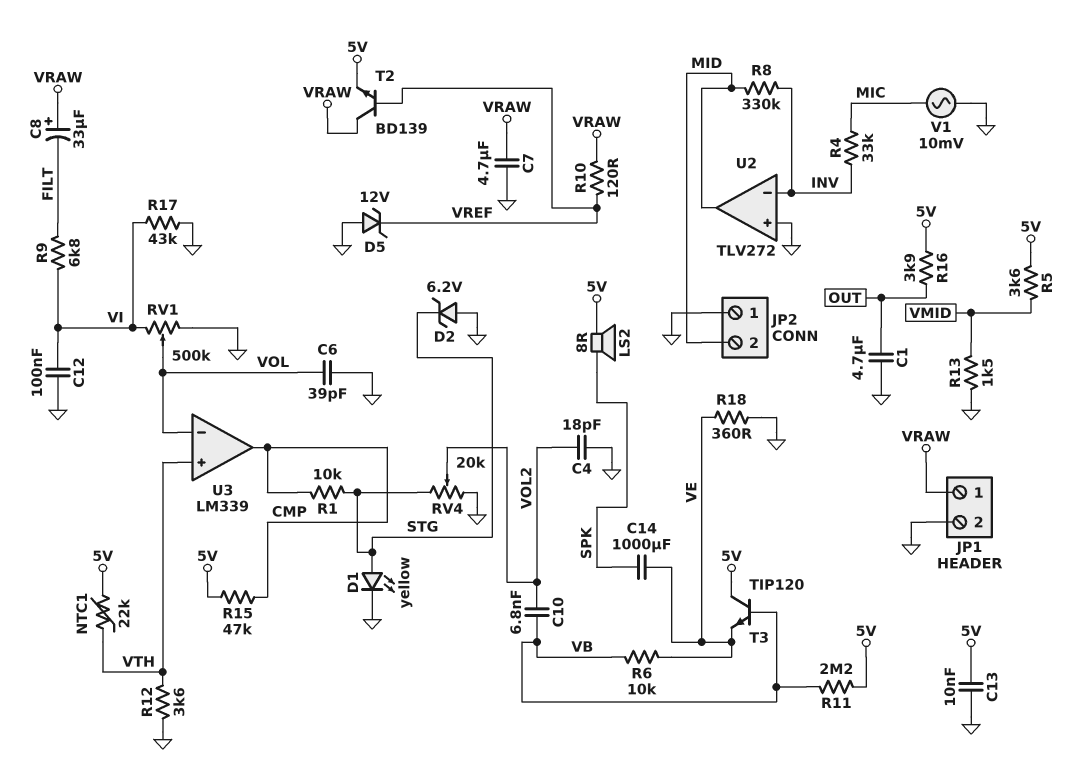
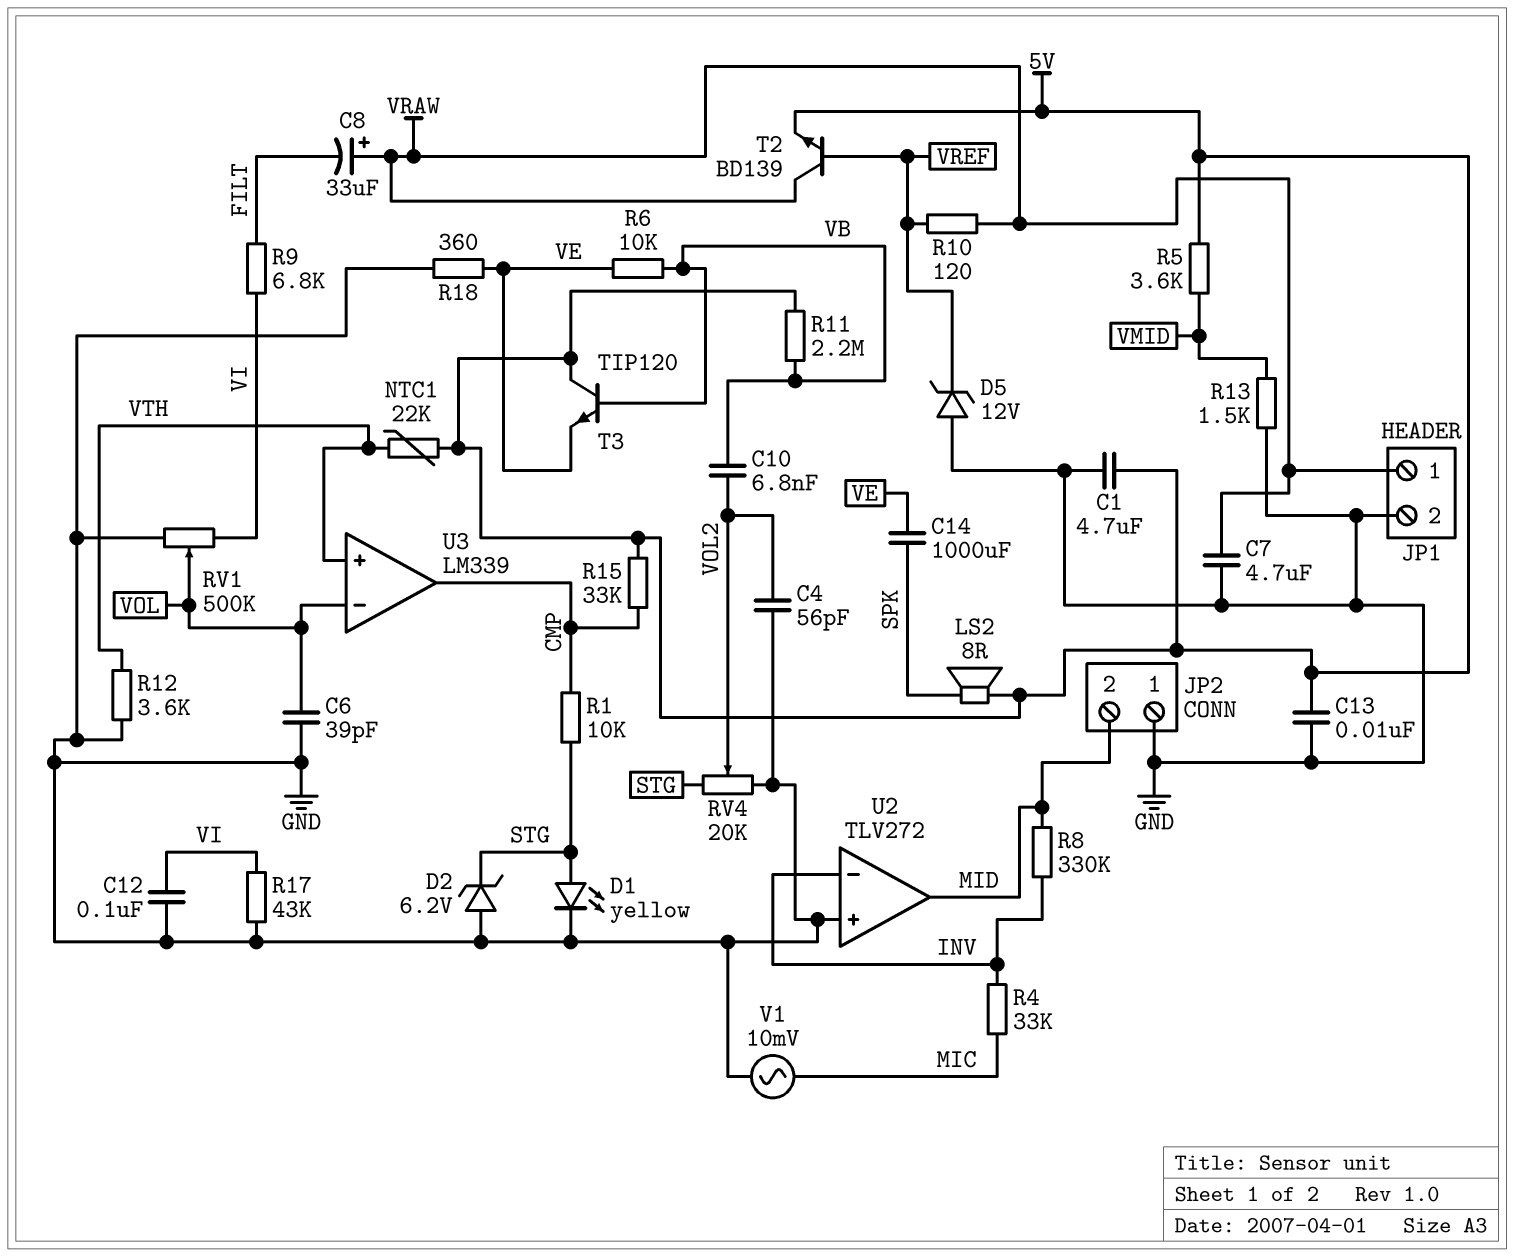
C1: 4.7uF (GND, OUT) -> 4.7uF (5V, GND)
C4: 18pF (GND, VOL2) -> 56pF (GND, VOL2)
R15: 47k (5V, CMP) -> 33k (5V, CMP)
R16: 3.9k (5V, OUT) -> none

